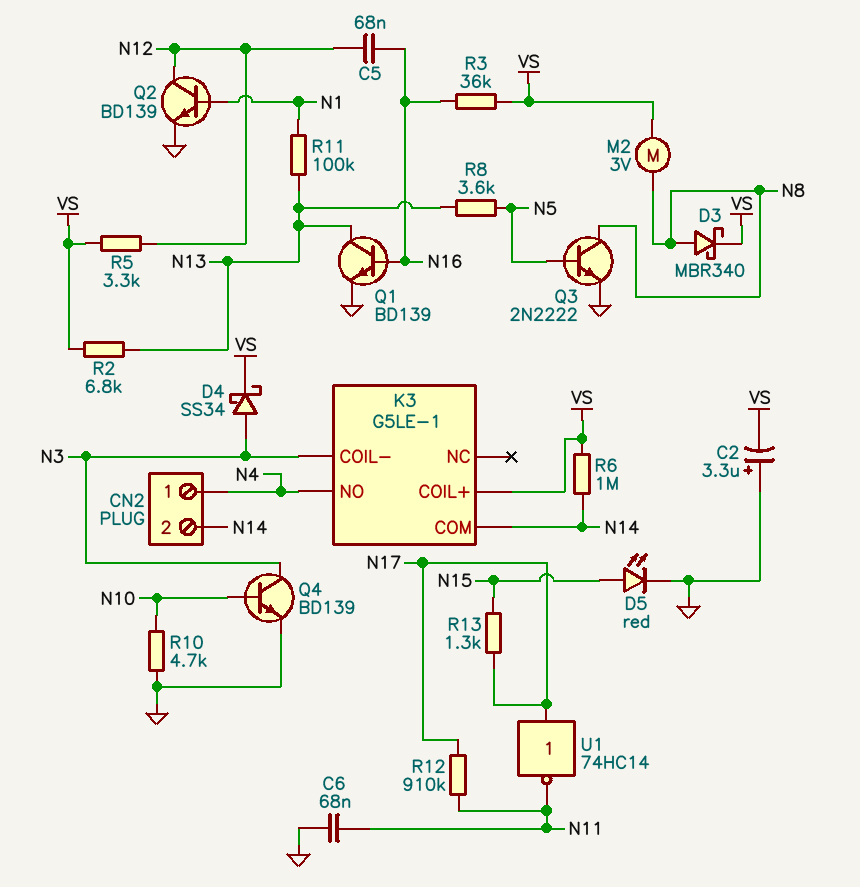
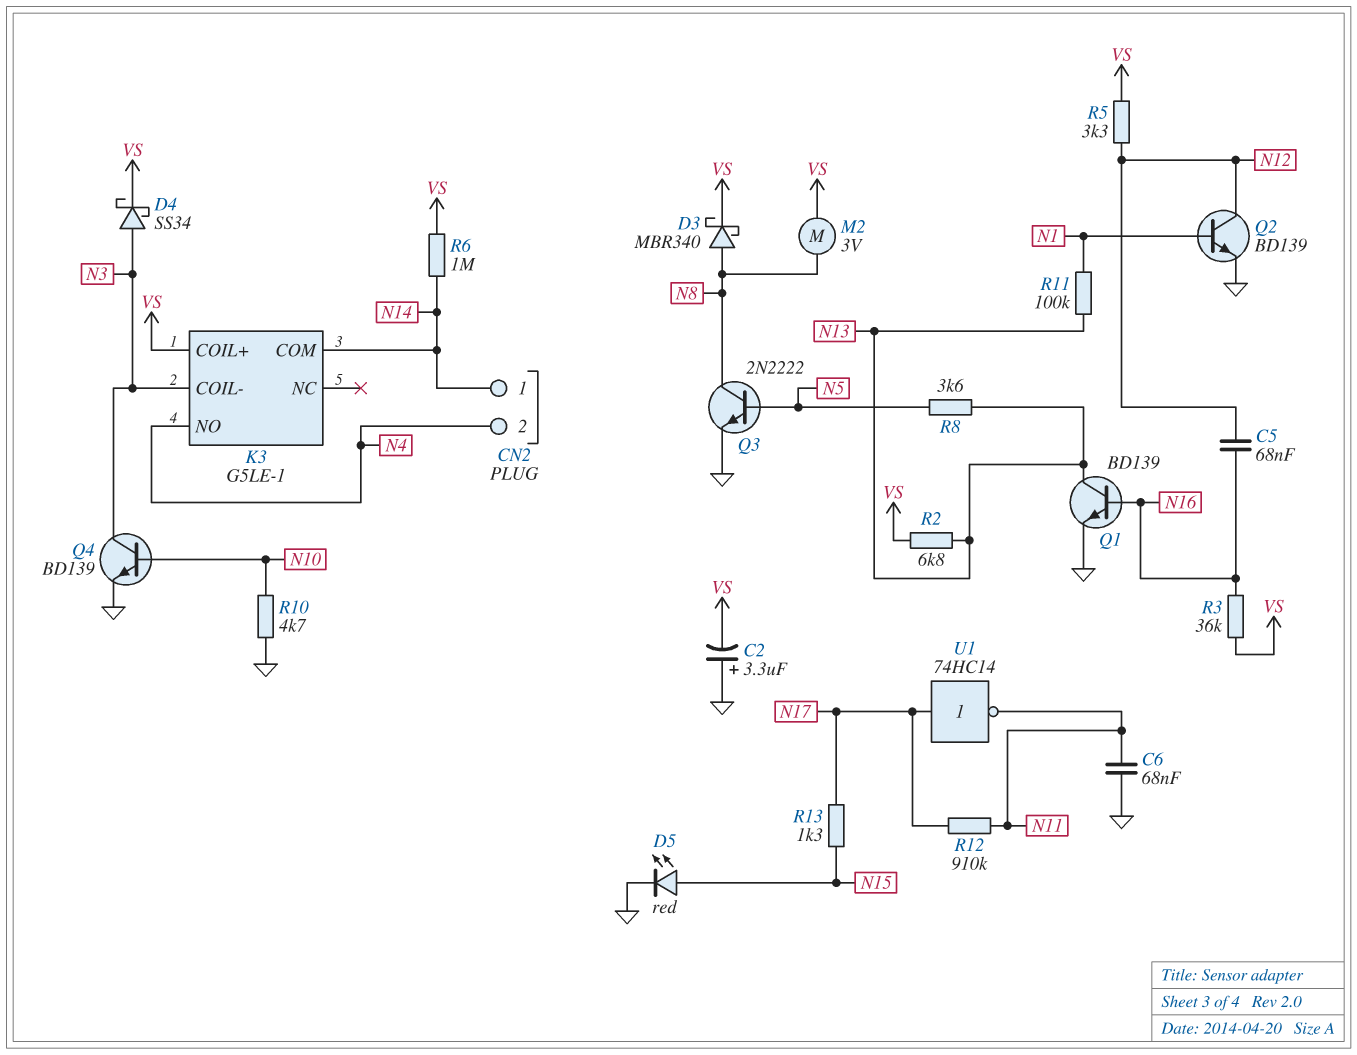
CN2 pin 1: N4 -> N14
CN2 pin 2: N14 -> N4

